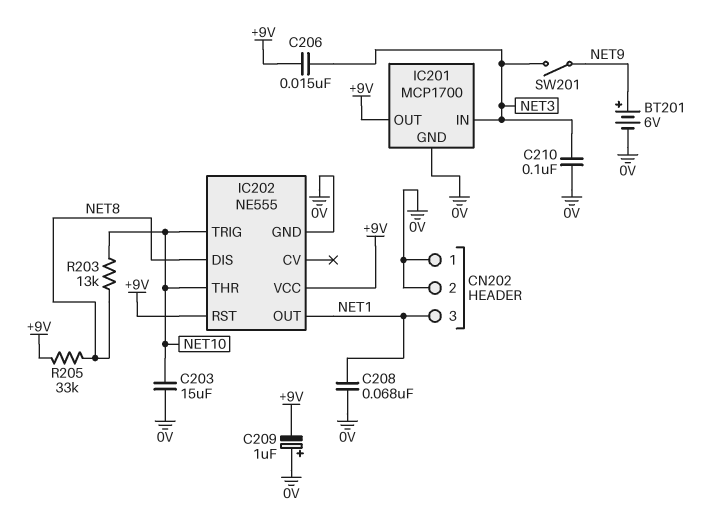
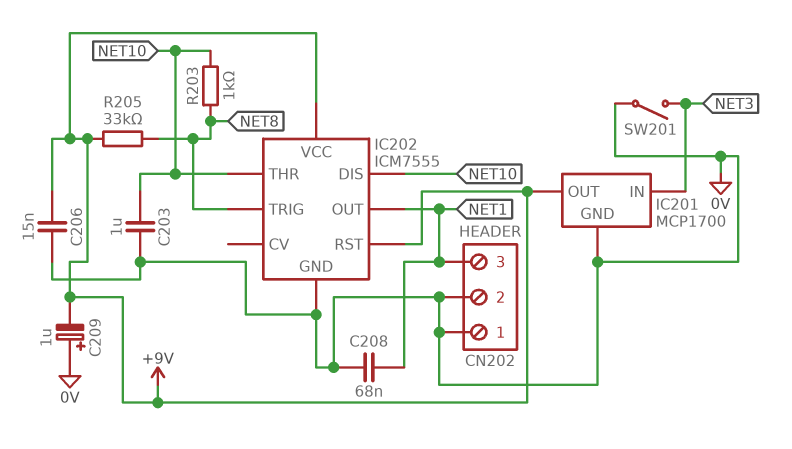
BT201: 6V (plus NET9, minus 0V) -> none
C203: 15uF (0V, NET10) -> 1uF (0V, NET10)
C206: 15nF (+9V, NET3) -> 15nF (+9V, 0V)
C210: 100nF (0V, NET3) -> none
IC202: NE555 -> ICM7555
IC202 pin DIS: NET8 -> NET10
IC202 pin TRIG: NET10 -> NET8
R203: 13k (NET8, NET10) -> 1k (NET8, NET10)
SW201: switch (NET3, NET9) -> switch (0V, NET3)

